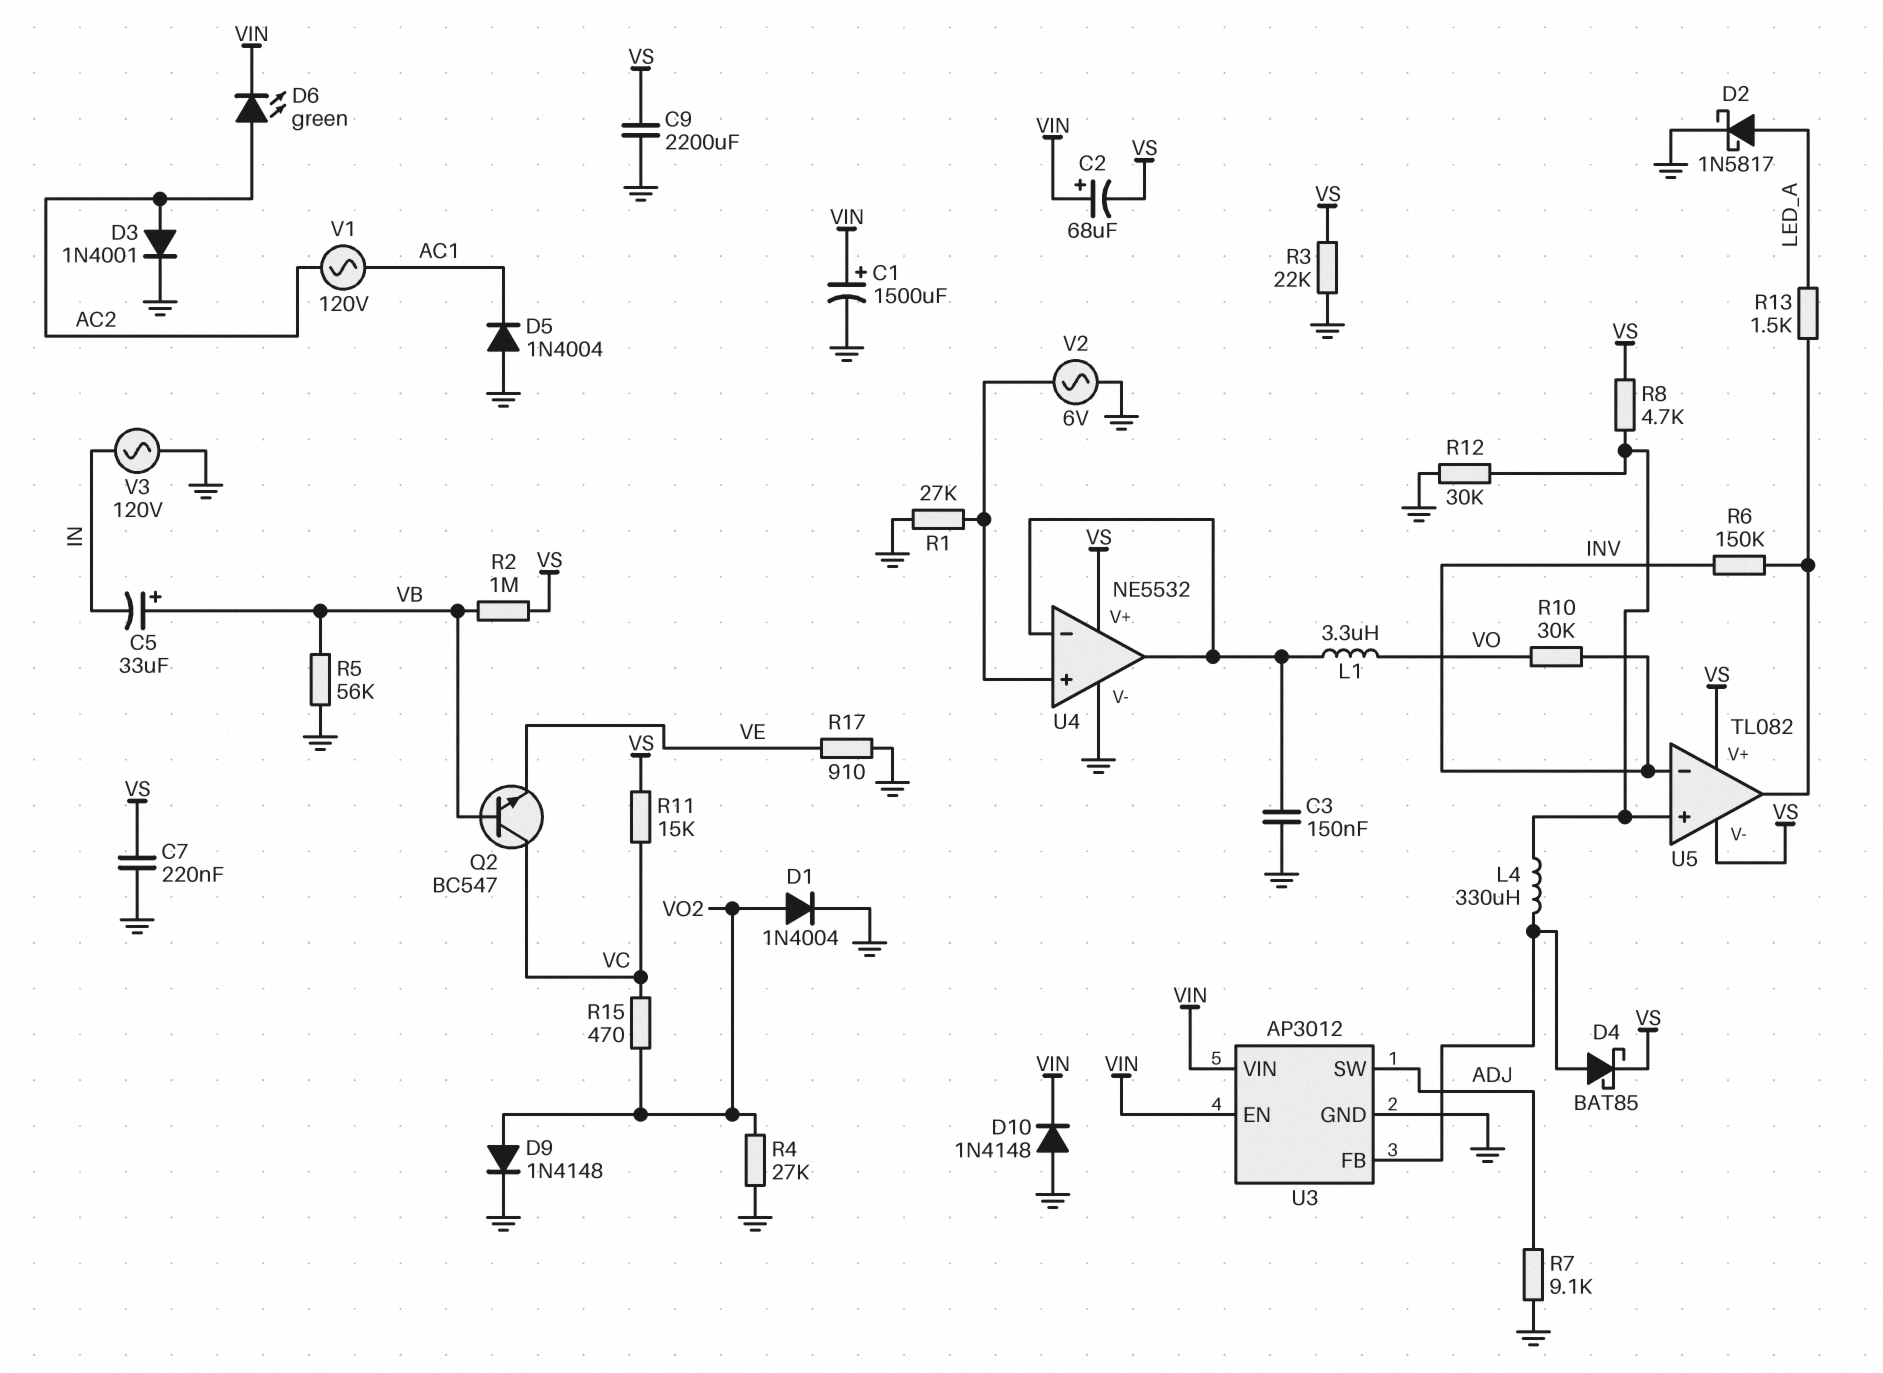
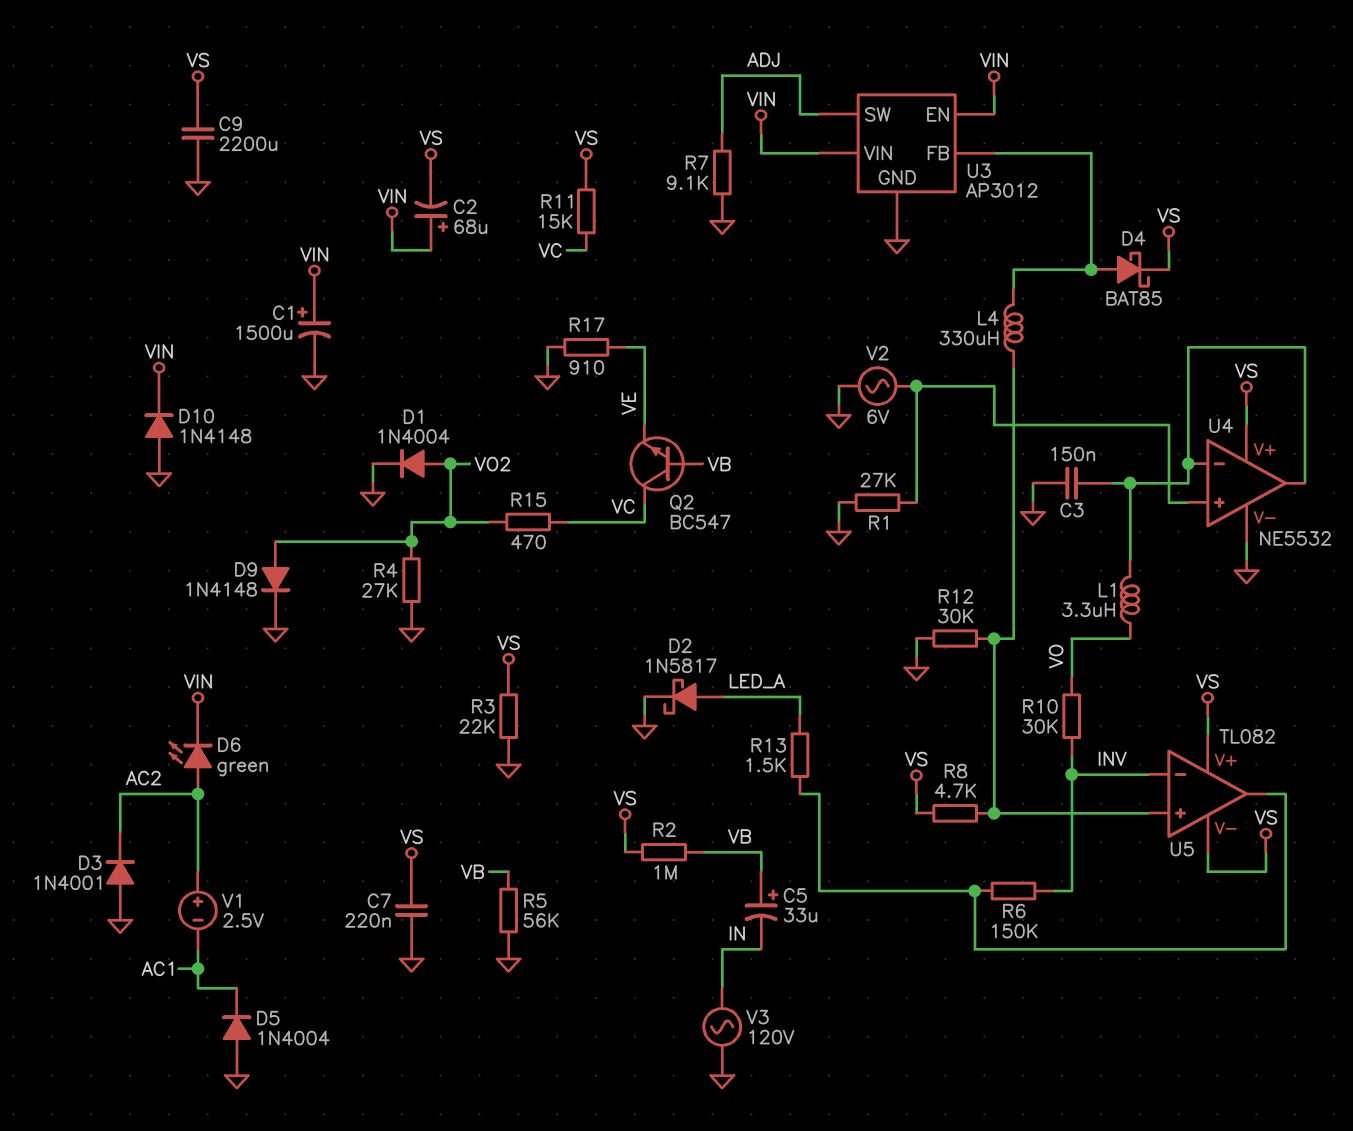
D3: diode 1N4001 (A AC2, K GND) -> diode 1N4001 (A GND, K AC2)
V1: AC 120V (AC1, AC2) -> 2.5V (plus AC2, minus AC1)

